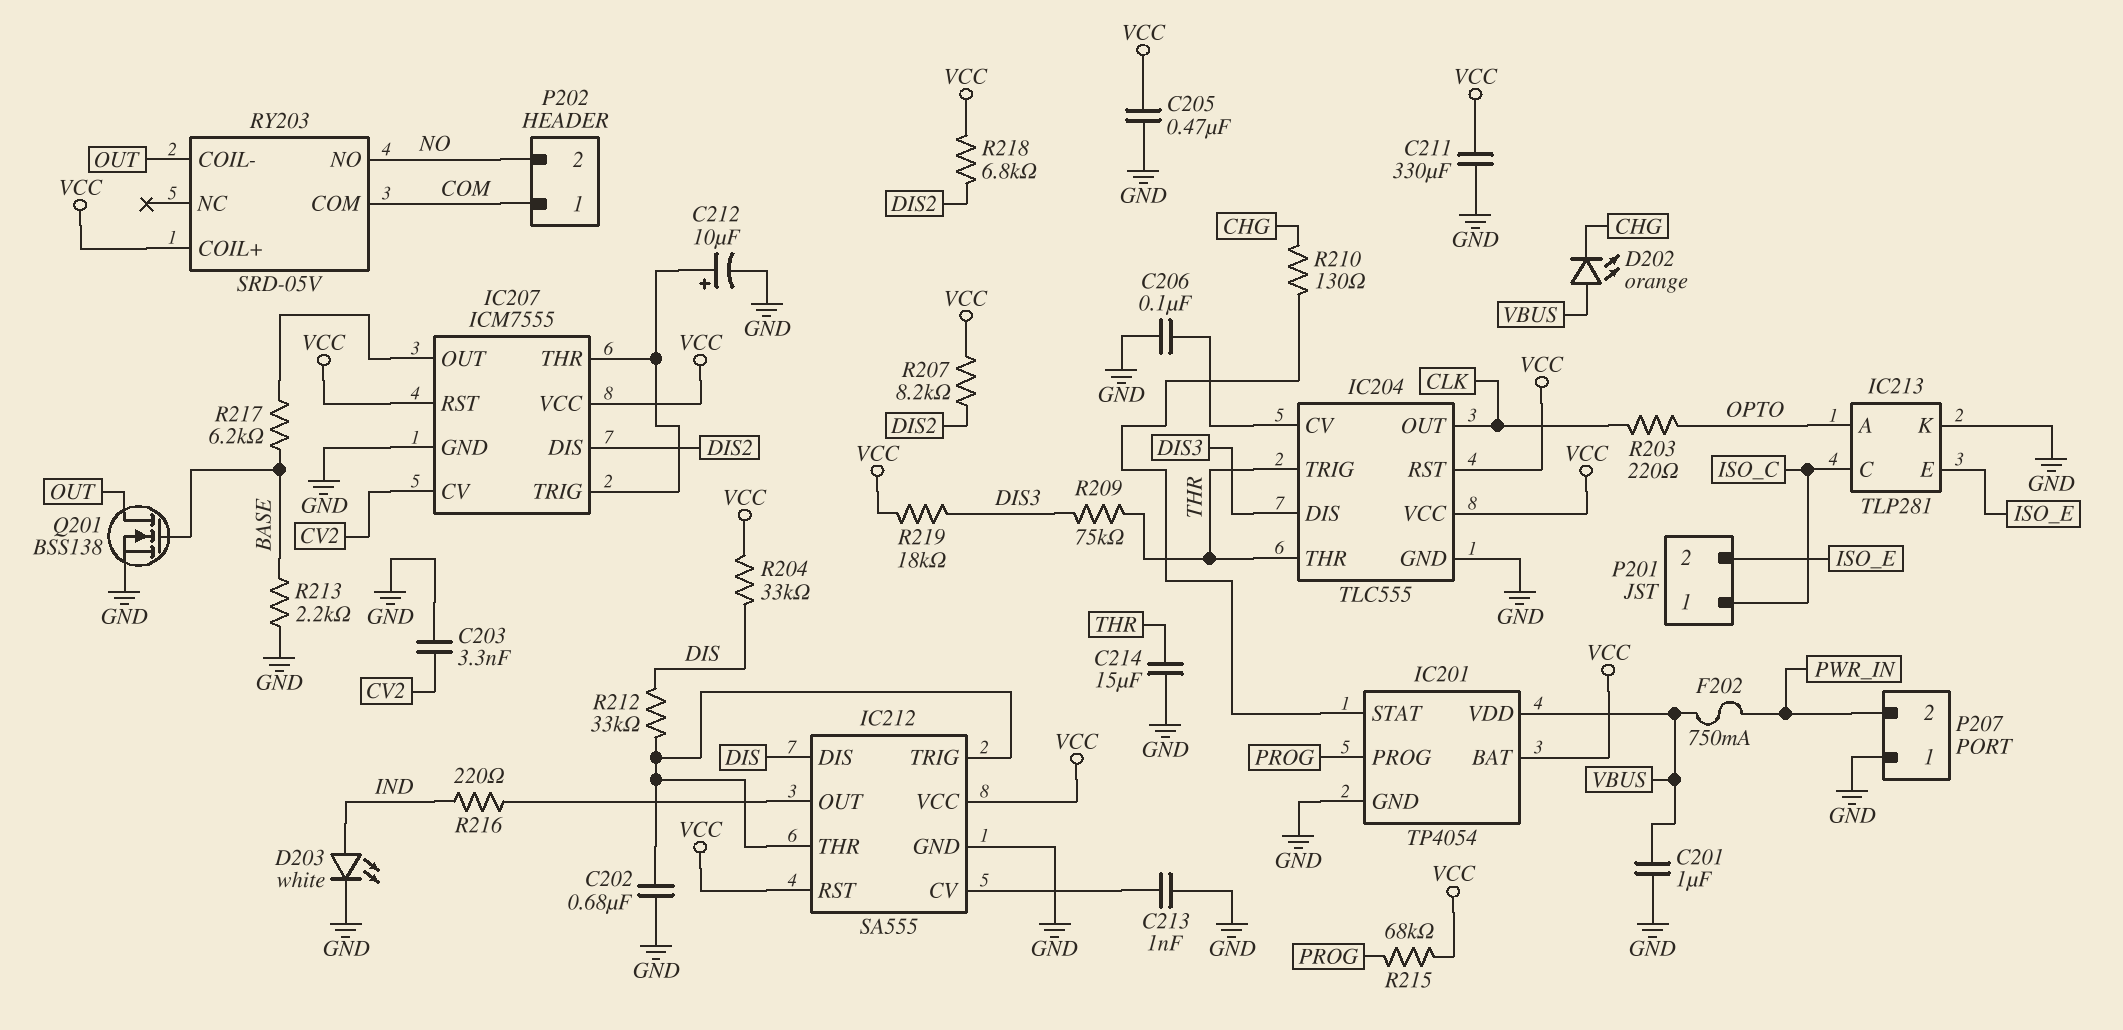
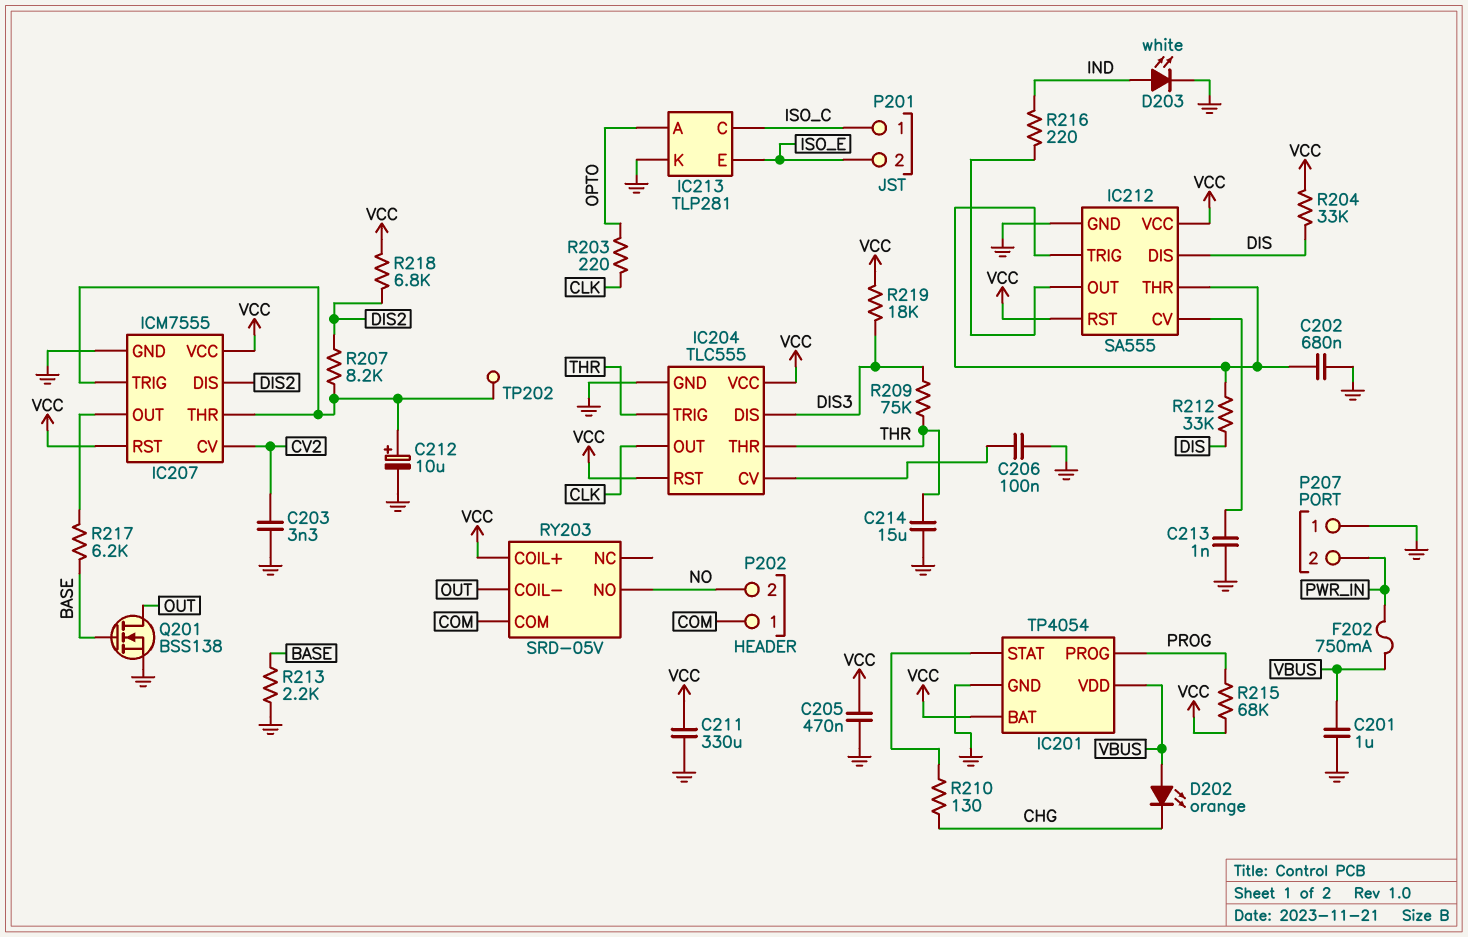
R207: 8.2k (DIS2, VCC) -> 8.2k (DIS2, IC207/THR)
TP202: none -> test point (IC207/THR)

